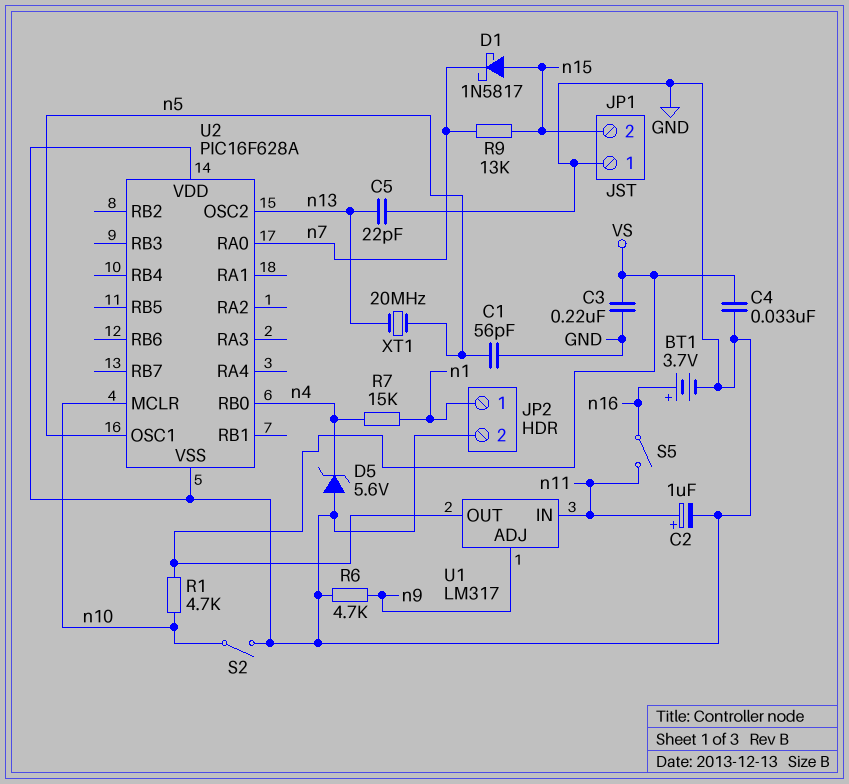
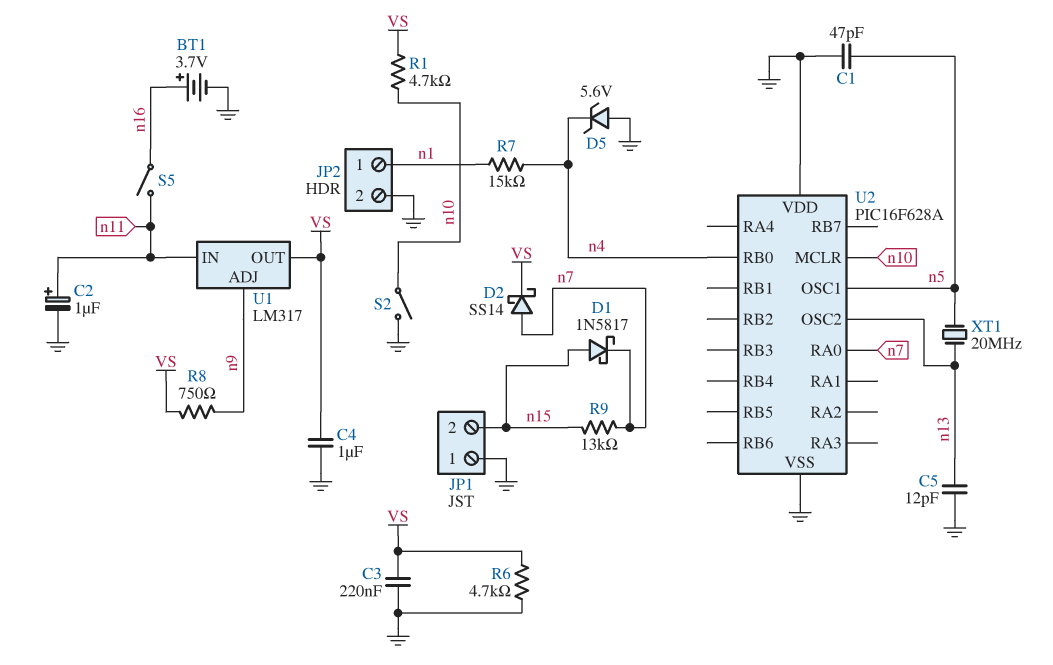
C1: 56pF (GND, n5) -> 47pF (GND, n5)
C4: 33nF (GND, VS) -> 1uF (GND, VS)
C5: 22pF (GND, n13) -> 12pF (GND, n13)
D2: none -> schottky SS14 (A n7, K VS)
R6: 4.7k (GND, n9) -> 4.7k (GND, VS)
R8: none -> 750 (VS, n9)

